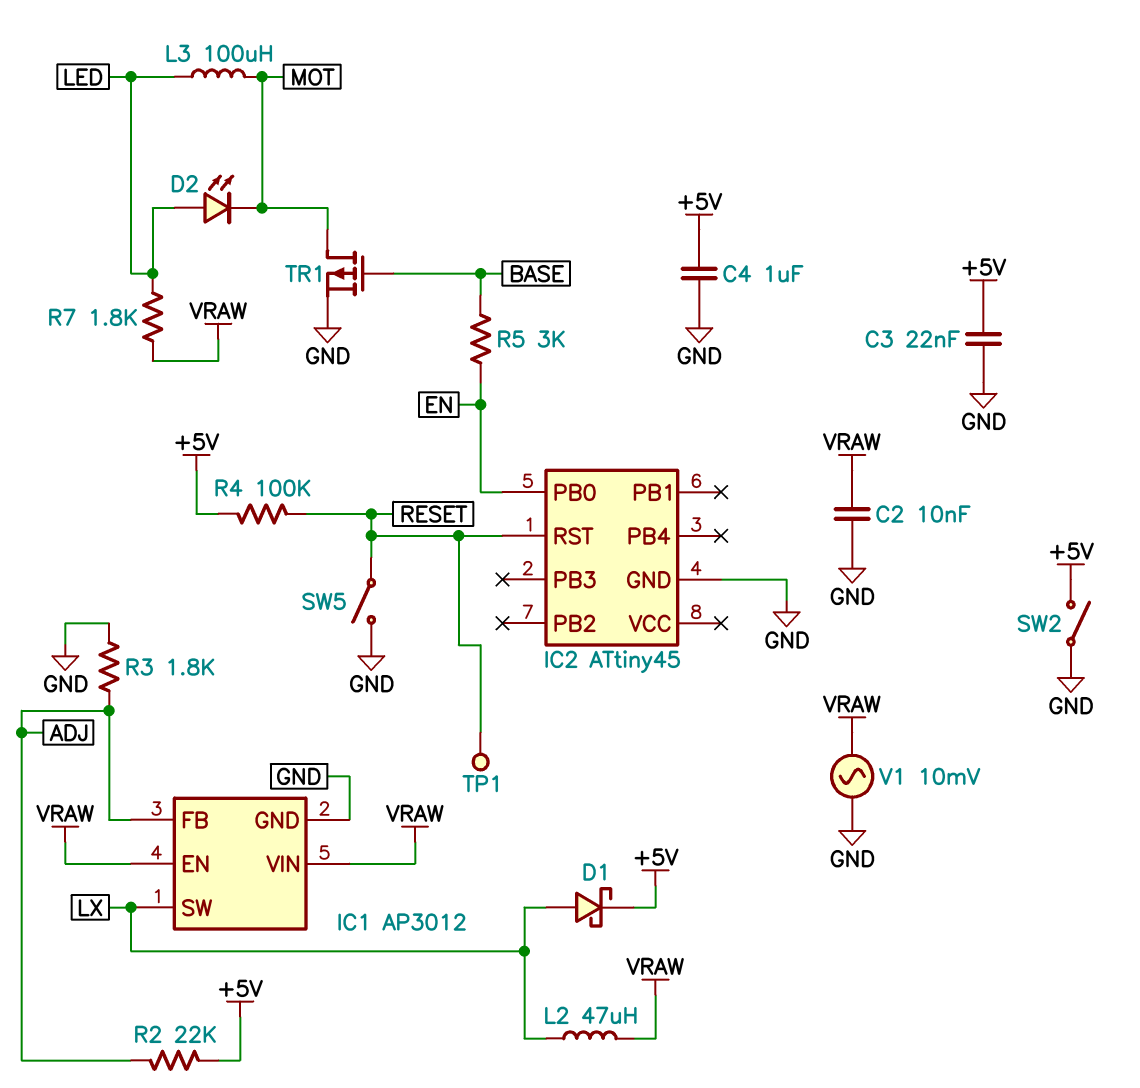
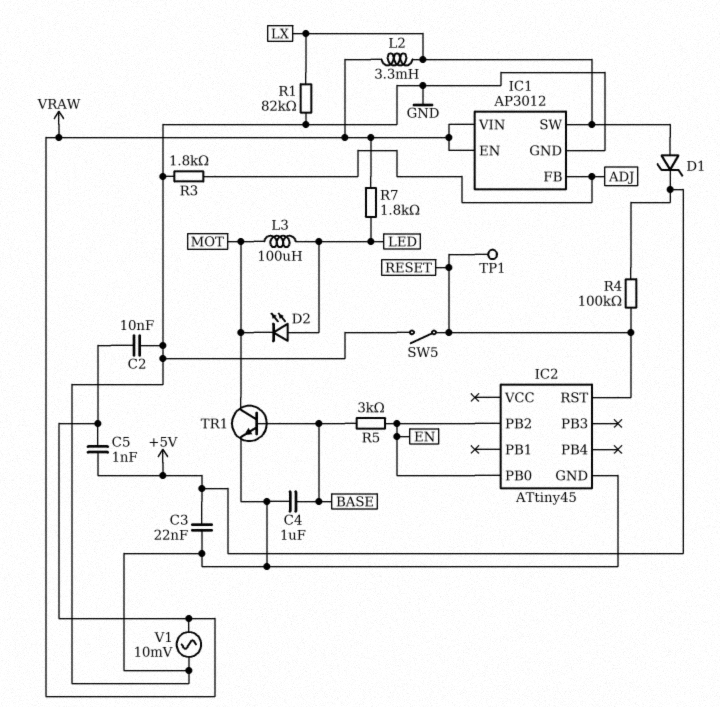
C4: 1uF (+5V, GND) -> 1uF (BASE, GND)
C5: none -> 1nF (+5V, VRAW)
D1: schottky (A LX, K +5V) -> zener (A LX, K +5V)
IC2 pin PB2: none -> EN
L2: 47uH (LX, VRAW) -> 3.3mH (LX, VRAW)
R1: none -> 82k (GND, LX)
R2: 22k (+5V, ADJ) -> none
SW2: switch (+5V, GND) -> none
TR1: PMOS (G BASE, D MOT, S GND) -> NPN (B BASE, C MOT, E GND)

